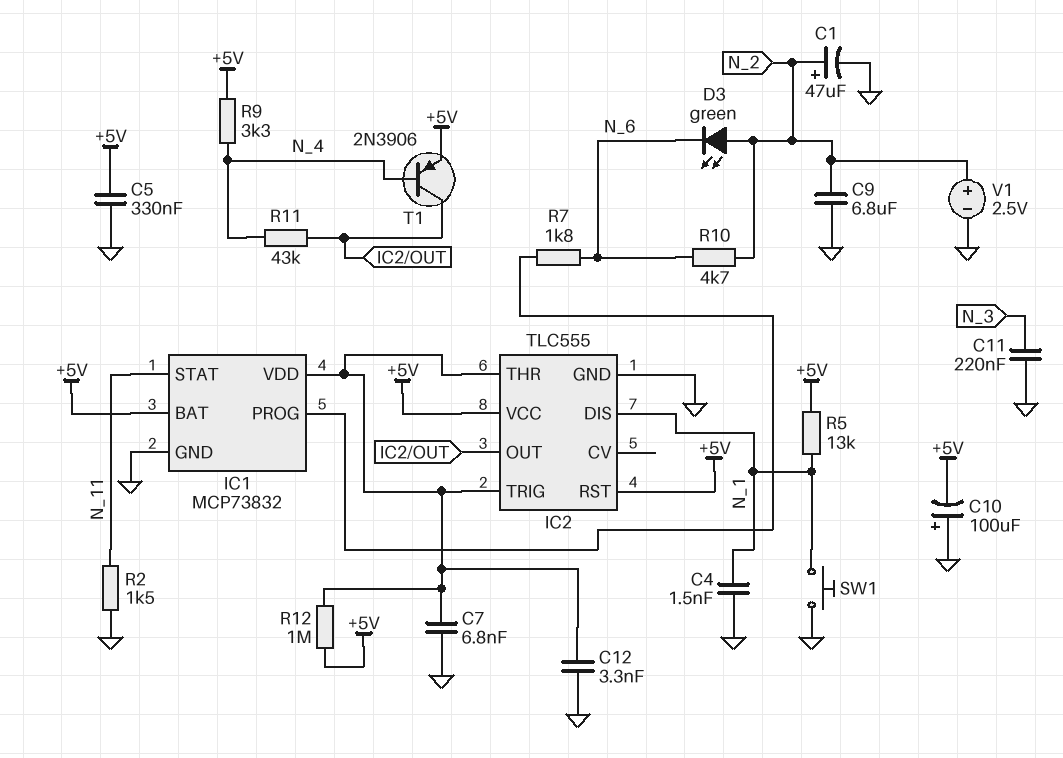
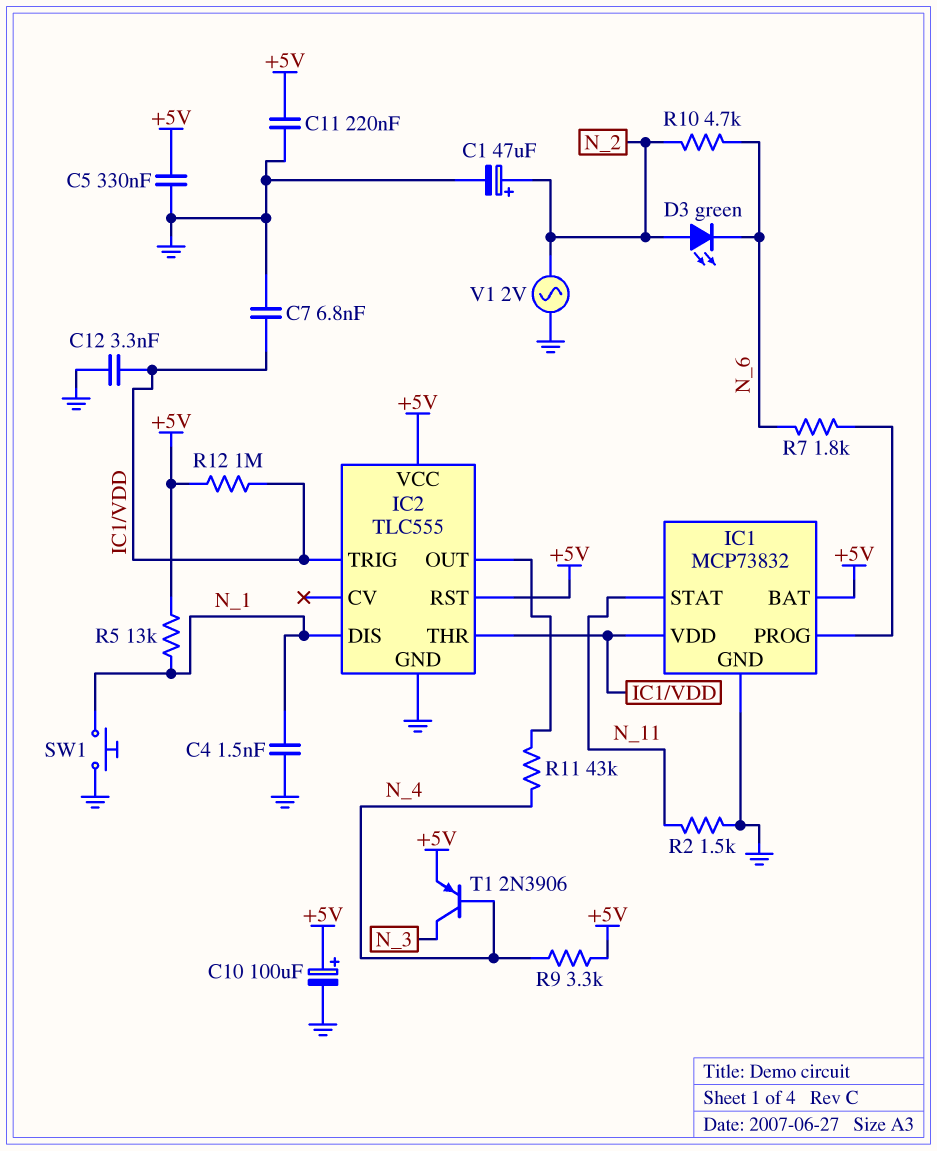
C9: 6.8uF (GND, N_2) -> none
C10: 100uF (plus GND, minus +5V) -> 100uF (plus +5V, minus GND)
C11: 220nF (GND, N_3) -> 220nF (+5V, GND)
T1: PNP 2N3906 (B N_4, C IC2/OUT, E +5V) -> PNP 2N3906 (B N_4, C N_3, E +5V)
V1: 2.5V (plus N_2, minus GND) -> AC 2V (GND, N_2)

